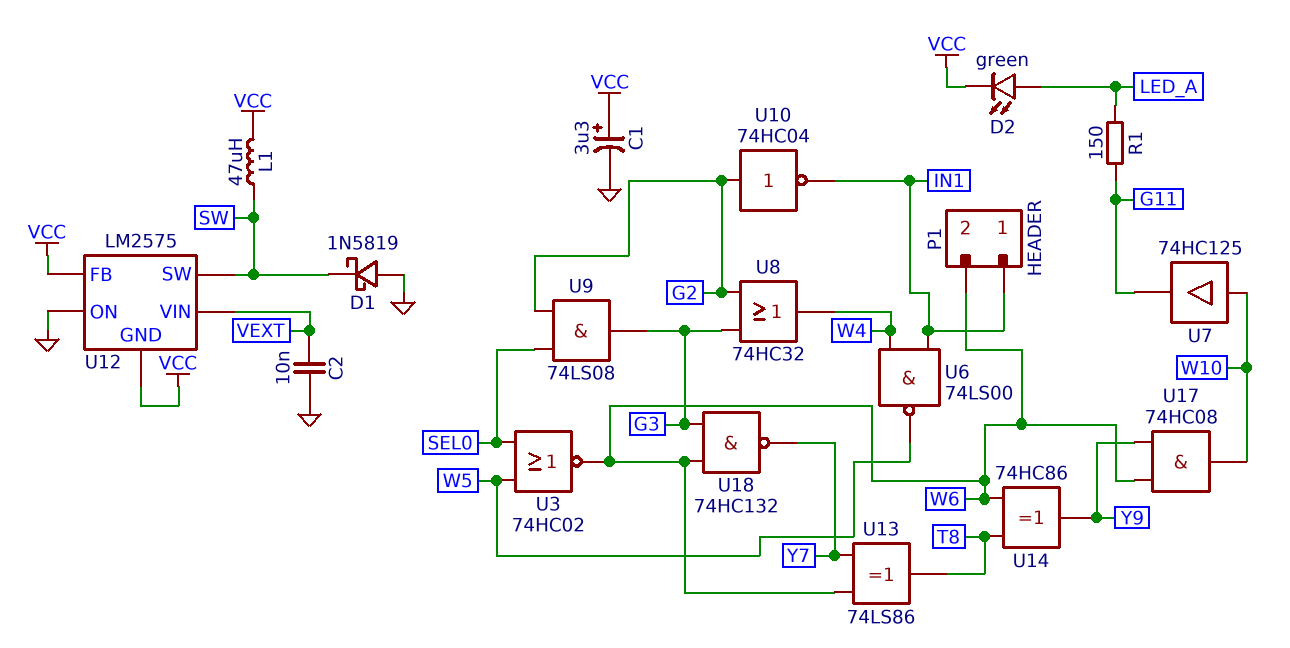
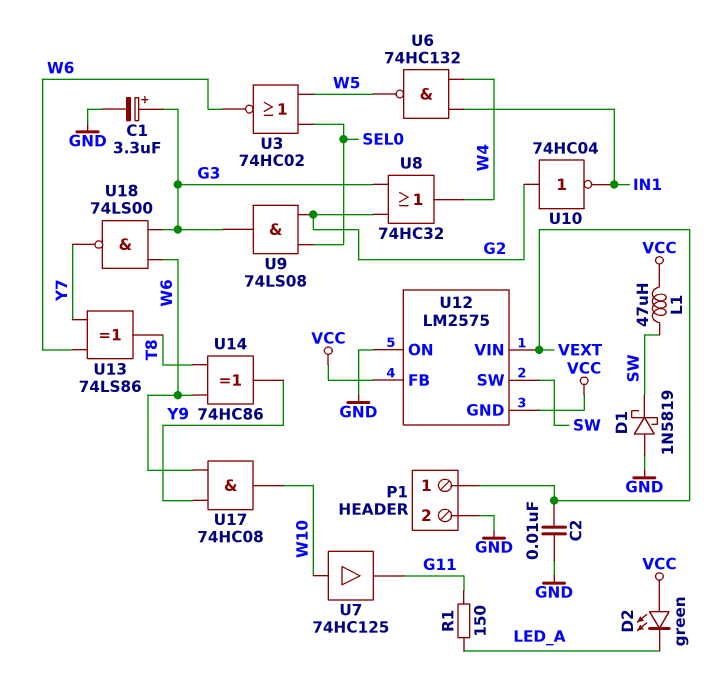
C1: 3.3uF (plus VCC, minus GND) -> 3.3uF (plus G3, minus GND)
D2: LED green (A LED_A, K VCC) -> LED green (A VCC, K LED_A)
P1 pin 1: IN1 -> VEXT
P1 pin 2: W6 -> GND
U6: NAND 74LS00 (in IN1, in W4, out W5) -> NAND 74HC132 (in IN1, in W4, out W5)
U18: NAND 74HC132 (in G3, in W6, out Y7) -> NAND 74LS00 (in G3, in W6, out Y7)

